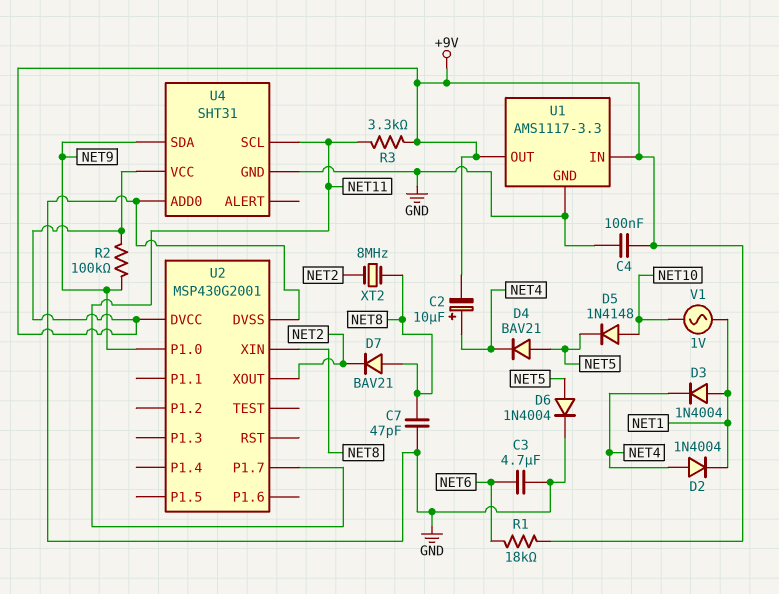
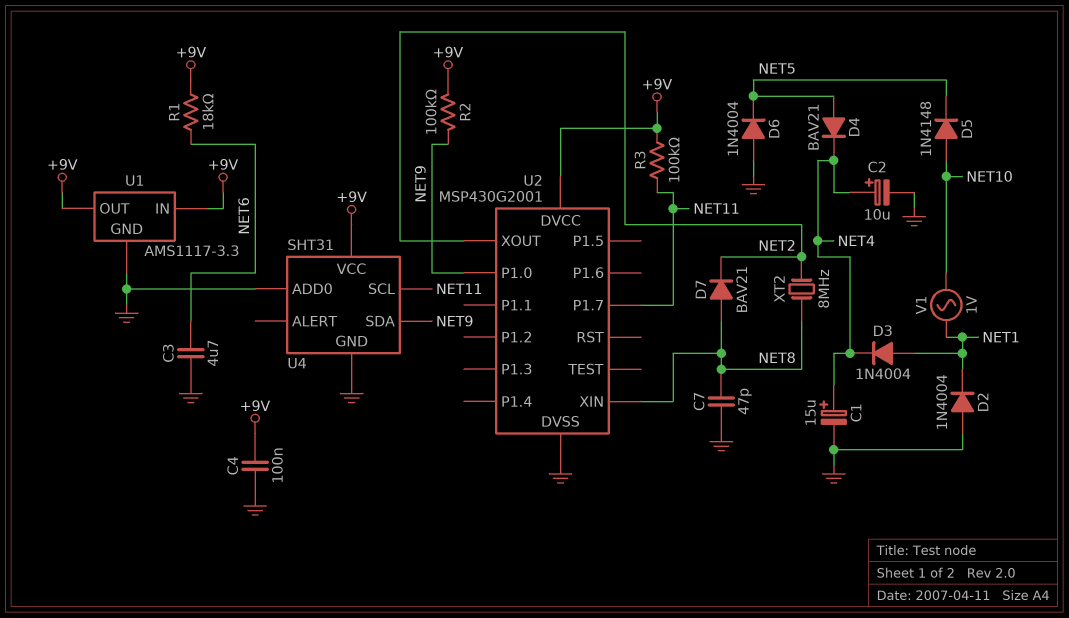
C1: none -> 15uF (plus NET4, minus GND)
C2: 10uF (plus NET4, minus +9V) -> 10uF (plus NET4, minus GND)
D2: diode 1N4004 (A NET4, K NET1) -> diode 1N4004 (A GND, K NET1)
D6: diode 1N4004 (A NET5, K GND) -> diode 1N4004 (A GND, K NET5)
R3: 3.3k (+9V, NET11) -> 100k (+9V, NET11)

